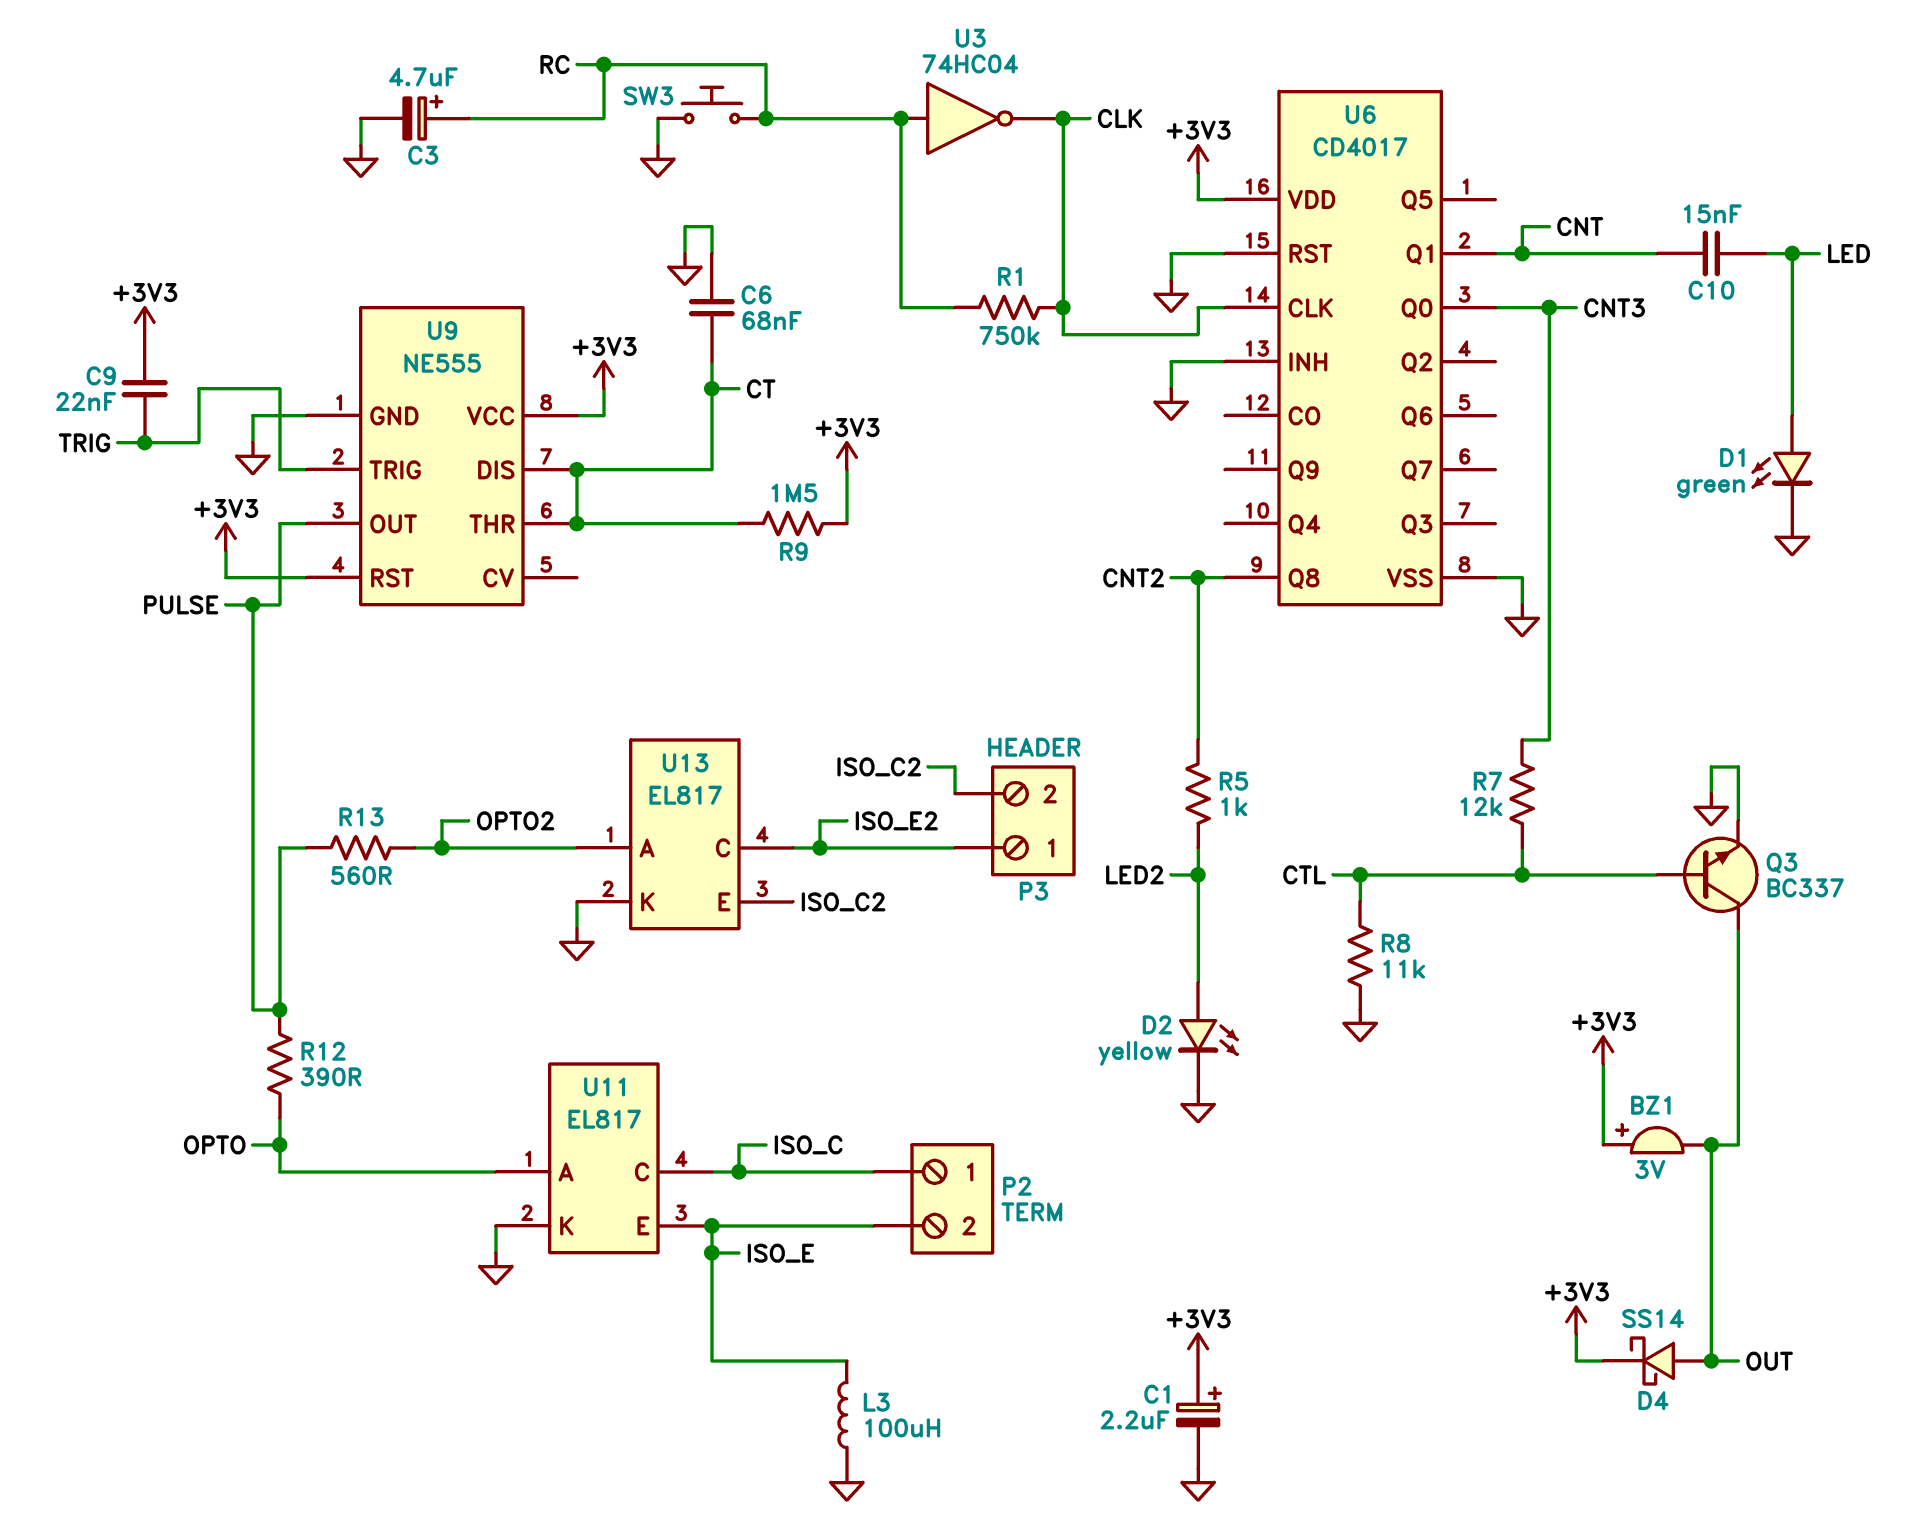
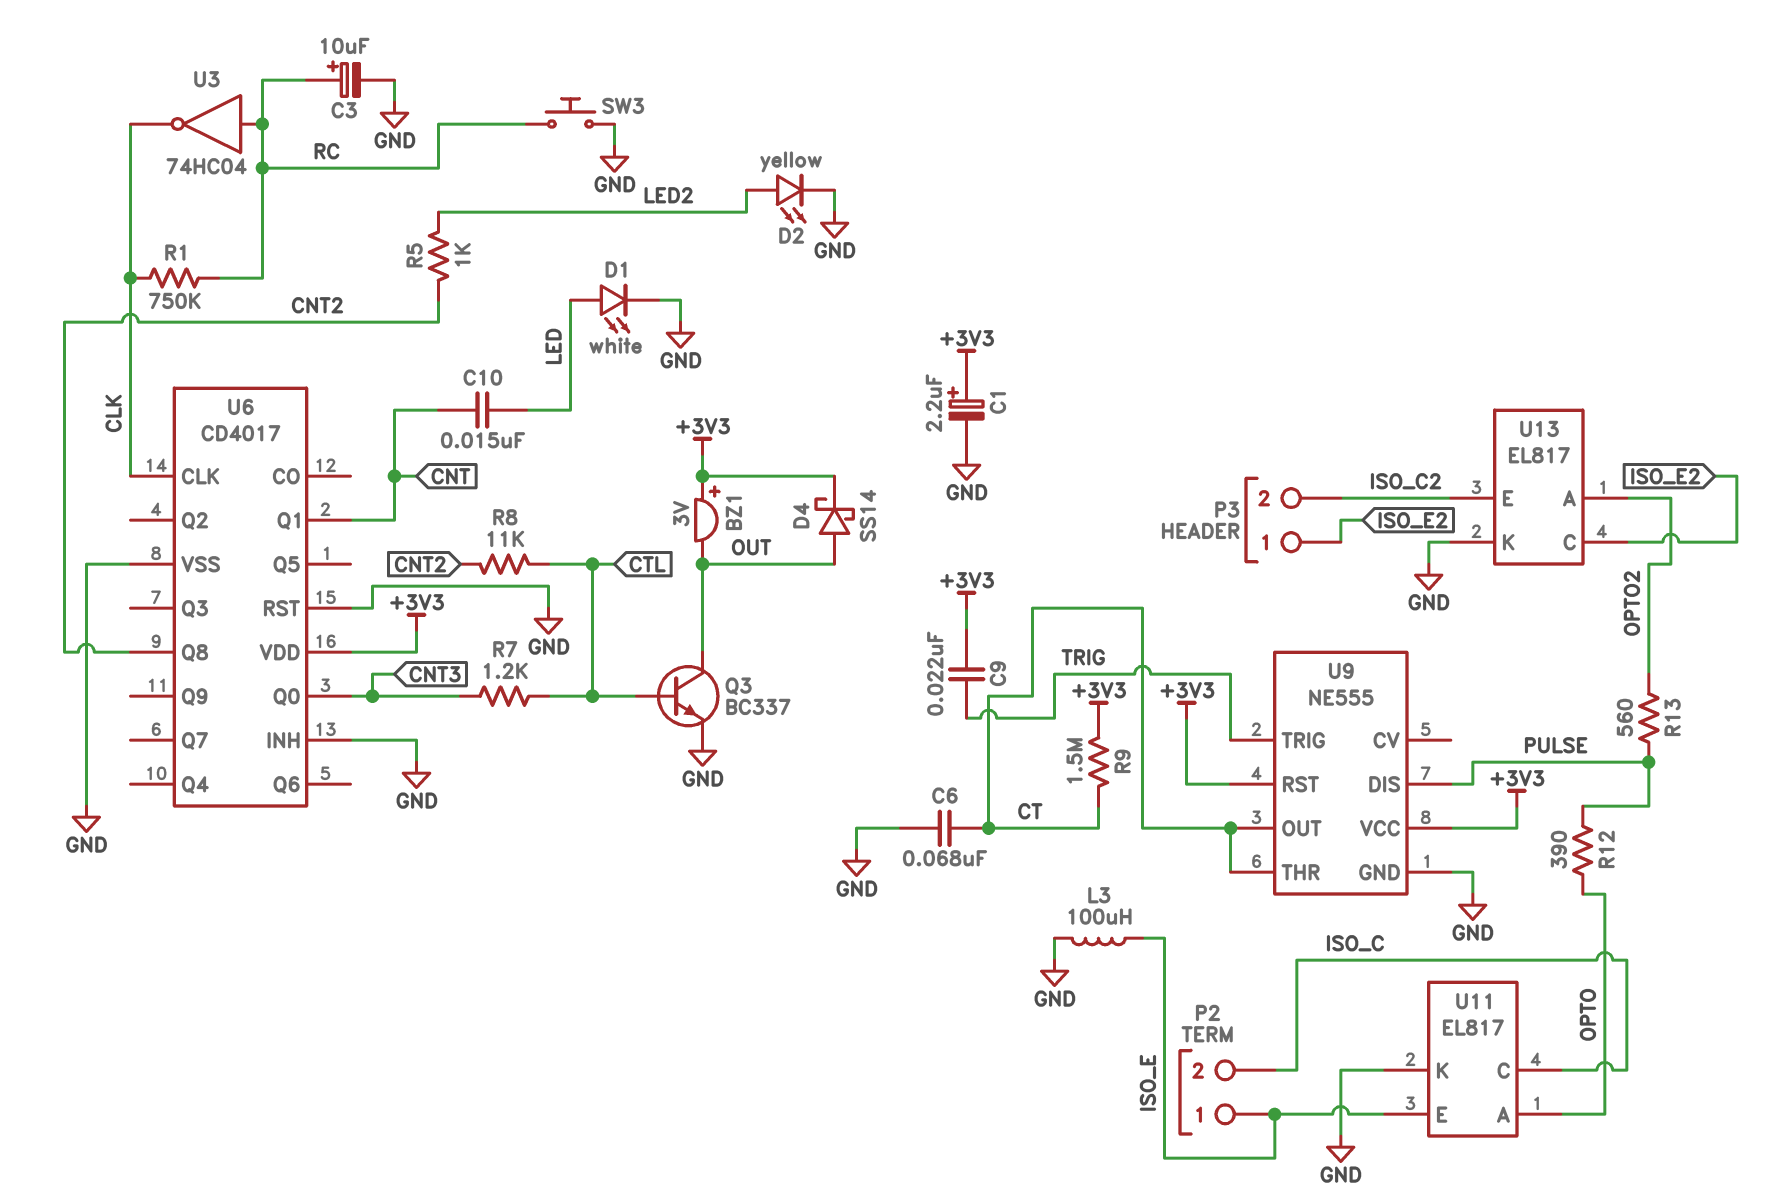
C3: 4.7uF (plus RC, minus GND) -> 10uF (plus RC, minus GND)
D1: LED green (A LED, K GND) -> LED white (A LED, K GND)
P2 pin 1: ISO_C -> ISO_E
P2 pin 2: ISO_E -> ISO_C
R7: 12k (CNT3, CTL) -> 1.2k (CNT3, CTL)
R8: 11k (CTL, GND) -> 11k (CNT2, CTL)
U9 pin DIS: CT -> PULSE
U9 pin OUT: PULSE -> CT

